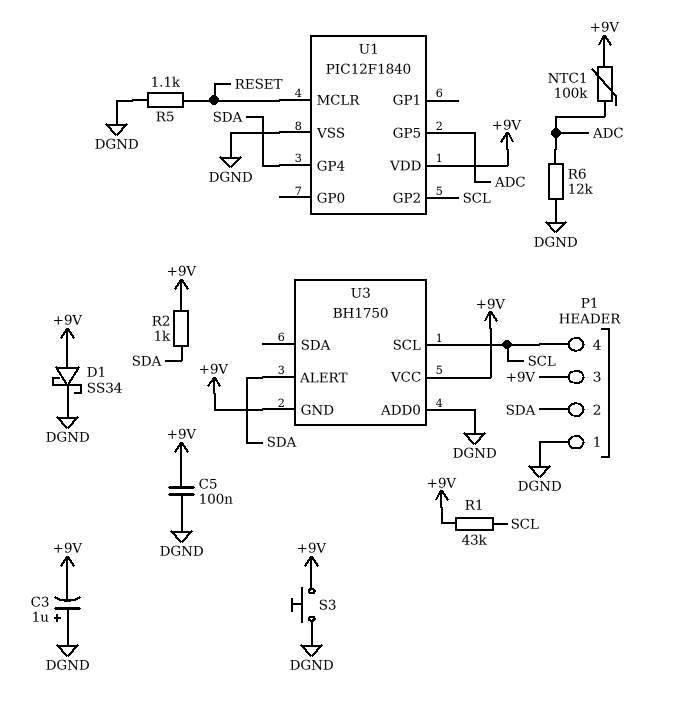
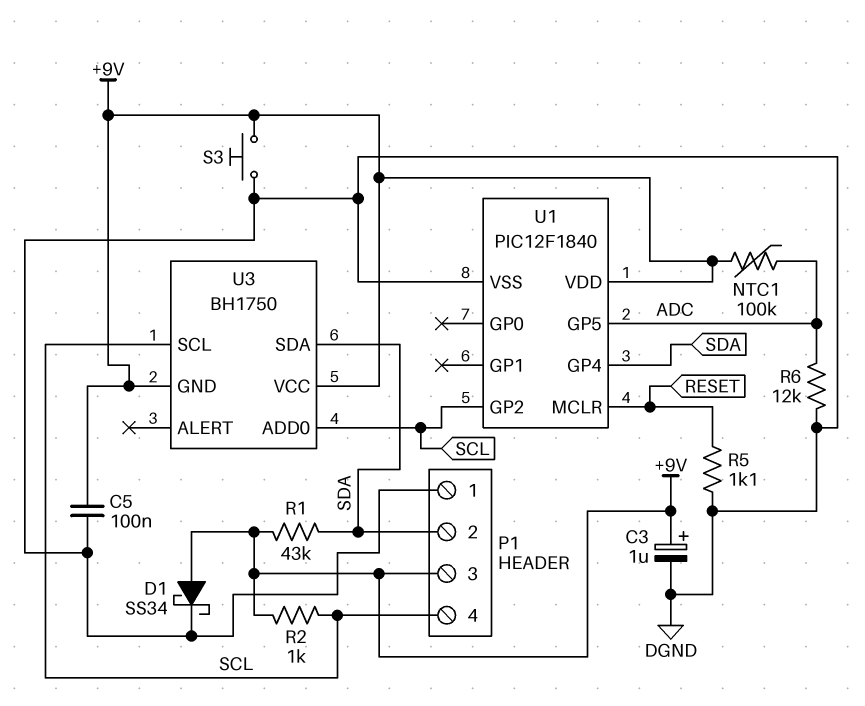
C3: 1uF (plus DGND, minus +9V) -> 1uF (plus +9V, minus DGND)
R1: 43k (+9V, SCL) -> 43k (+9V, SDA)
R2: 1k (+9V, SDA) -> 1k (+9V, SCL)
U3 pin ADD0: DGND -> SCL
U3 pin ALERT: SDA -> none
U3 pin SDA: none -> SDA

